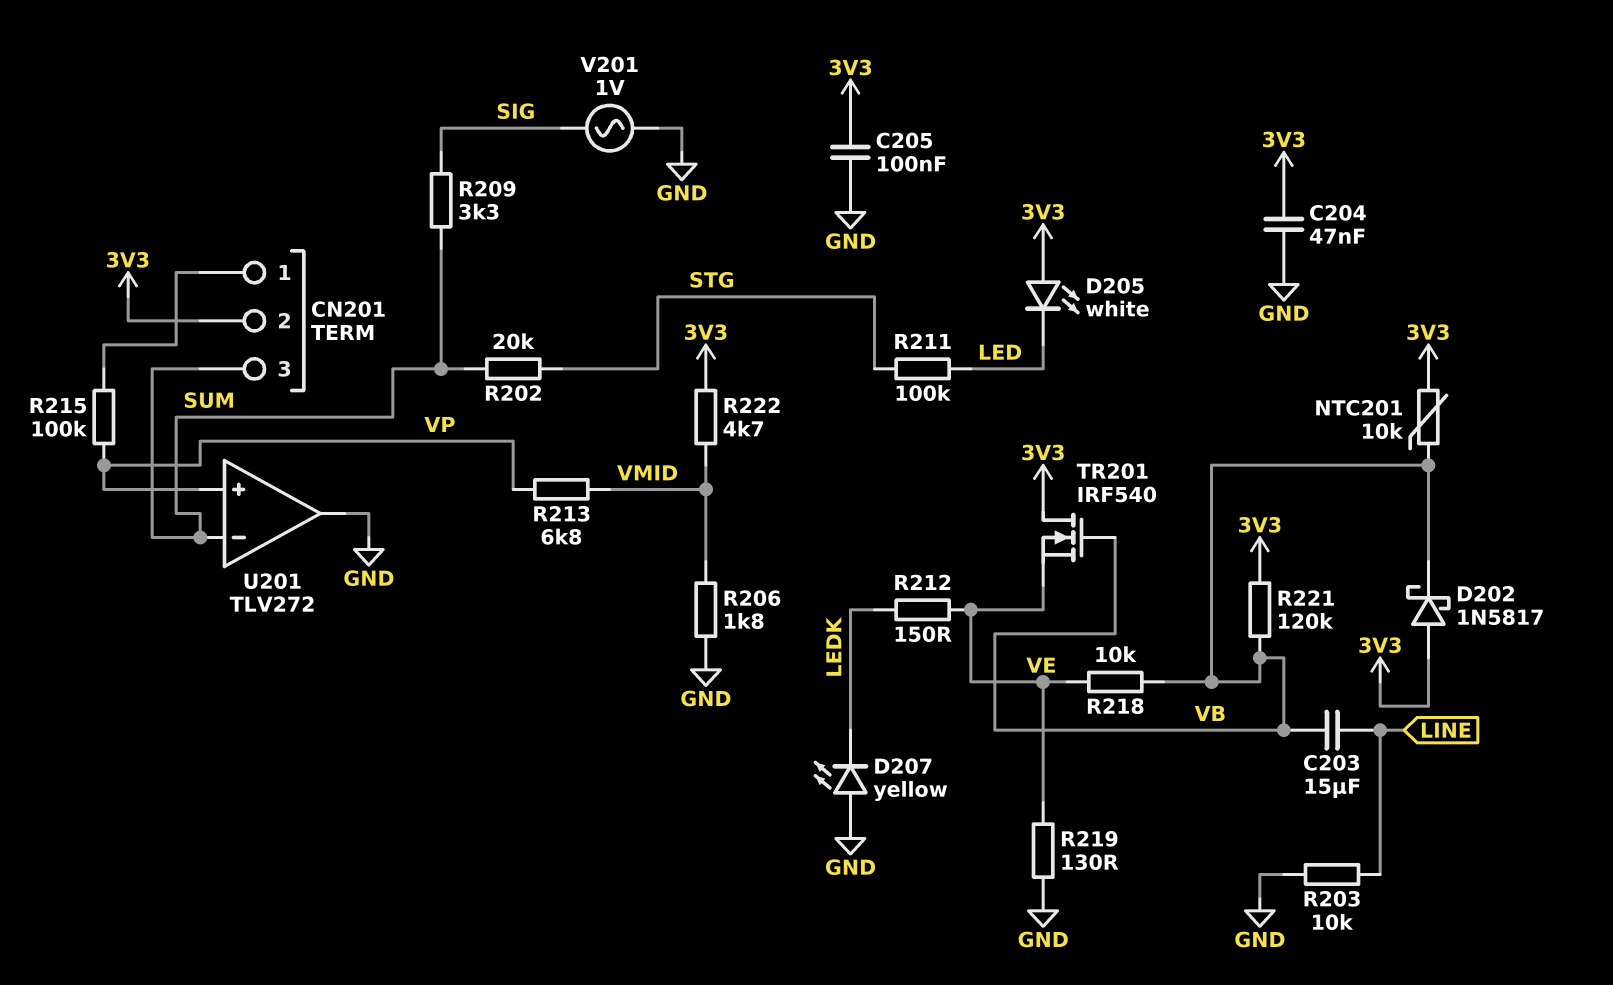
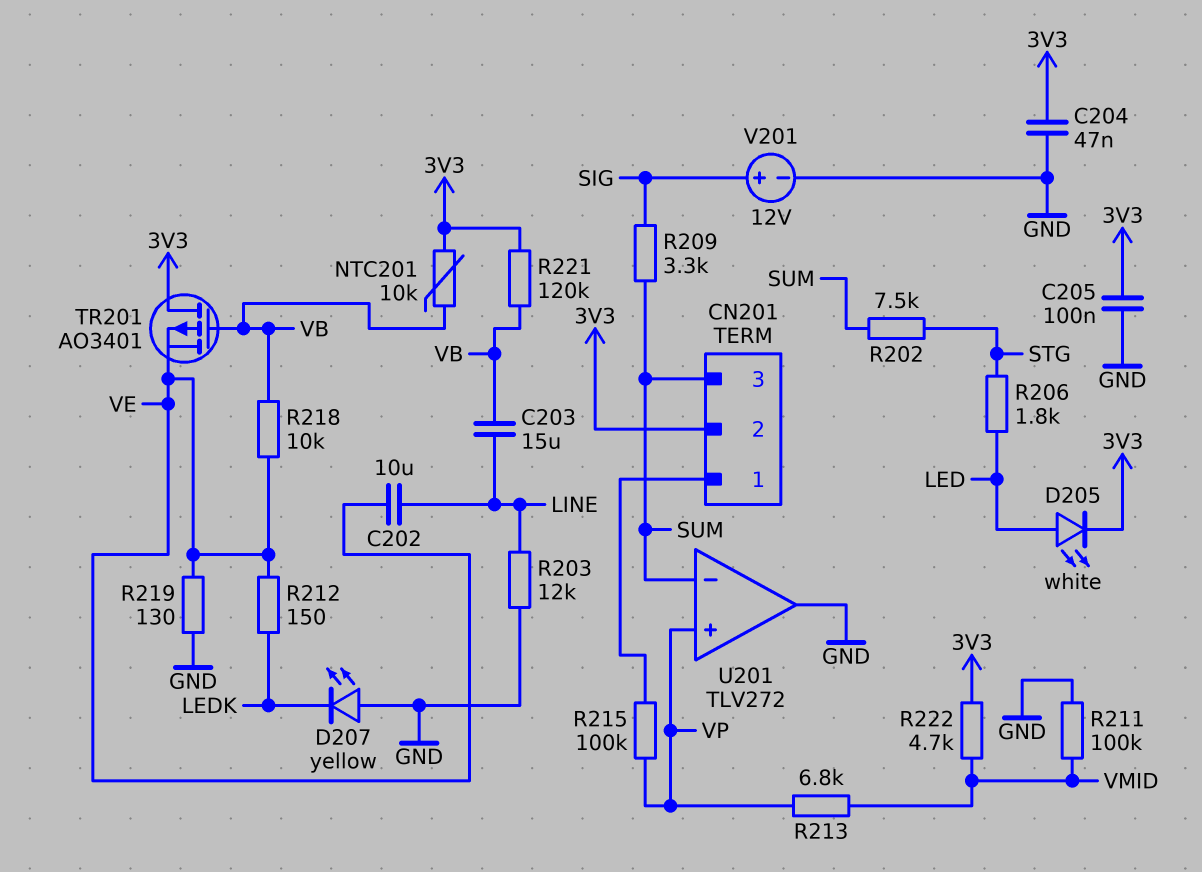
C202: none -> 10uF (LINE, VE)
D202: schottky 1N5817 (A 3V3, K VB) -> none
D205: LED white (A 3V3, K LED) -> LED white (A LED, K 3V3)
R202: 20k (STG, SUM) -> 7.5k (STG, SUM)
R203: 10k (GND, LINE) -> 12k (GND, LINE)
R206: 1.8k (GND, VMID) -> 1.8k (LED, STG)
R211: 100k (LED, STG) -> 100k (GND, VMID)
TR201: NMOS IRF540 (G VB, D 3V3, S VE) -> PMOS AO3401 (G VB, D 3V3, S VE)
V201: AC 1V (GND, SIG) -> 12V (plus SIG, minus GND)

